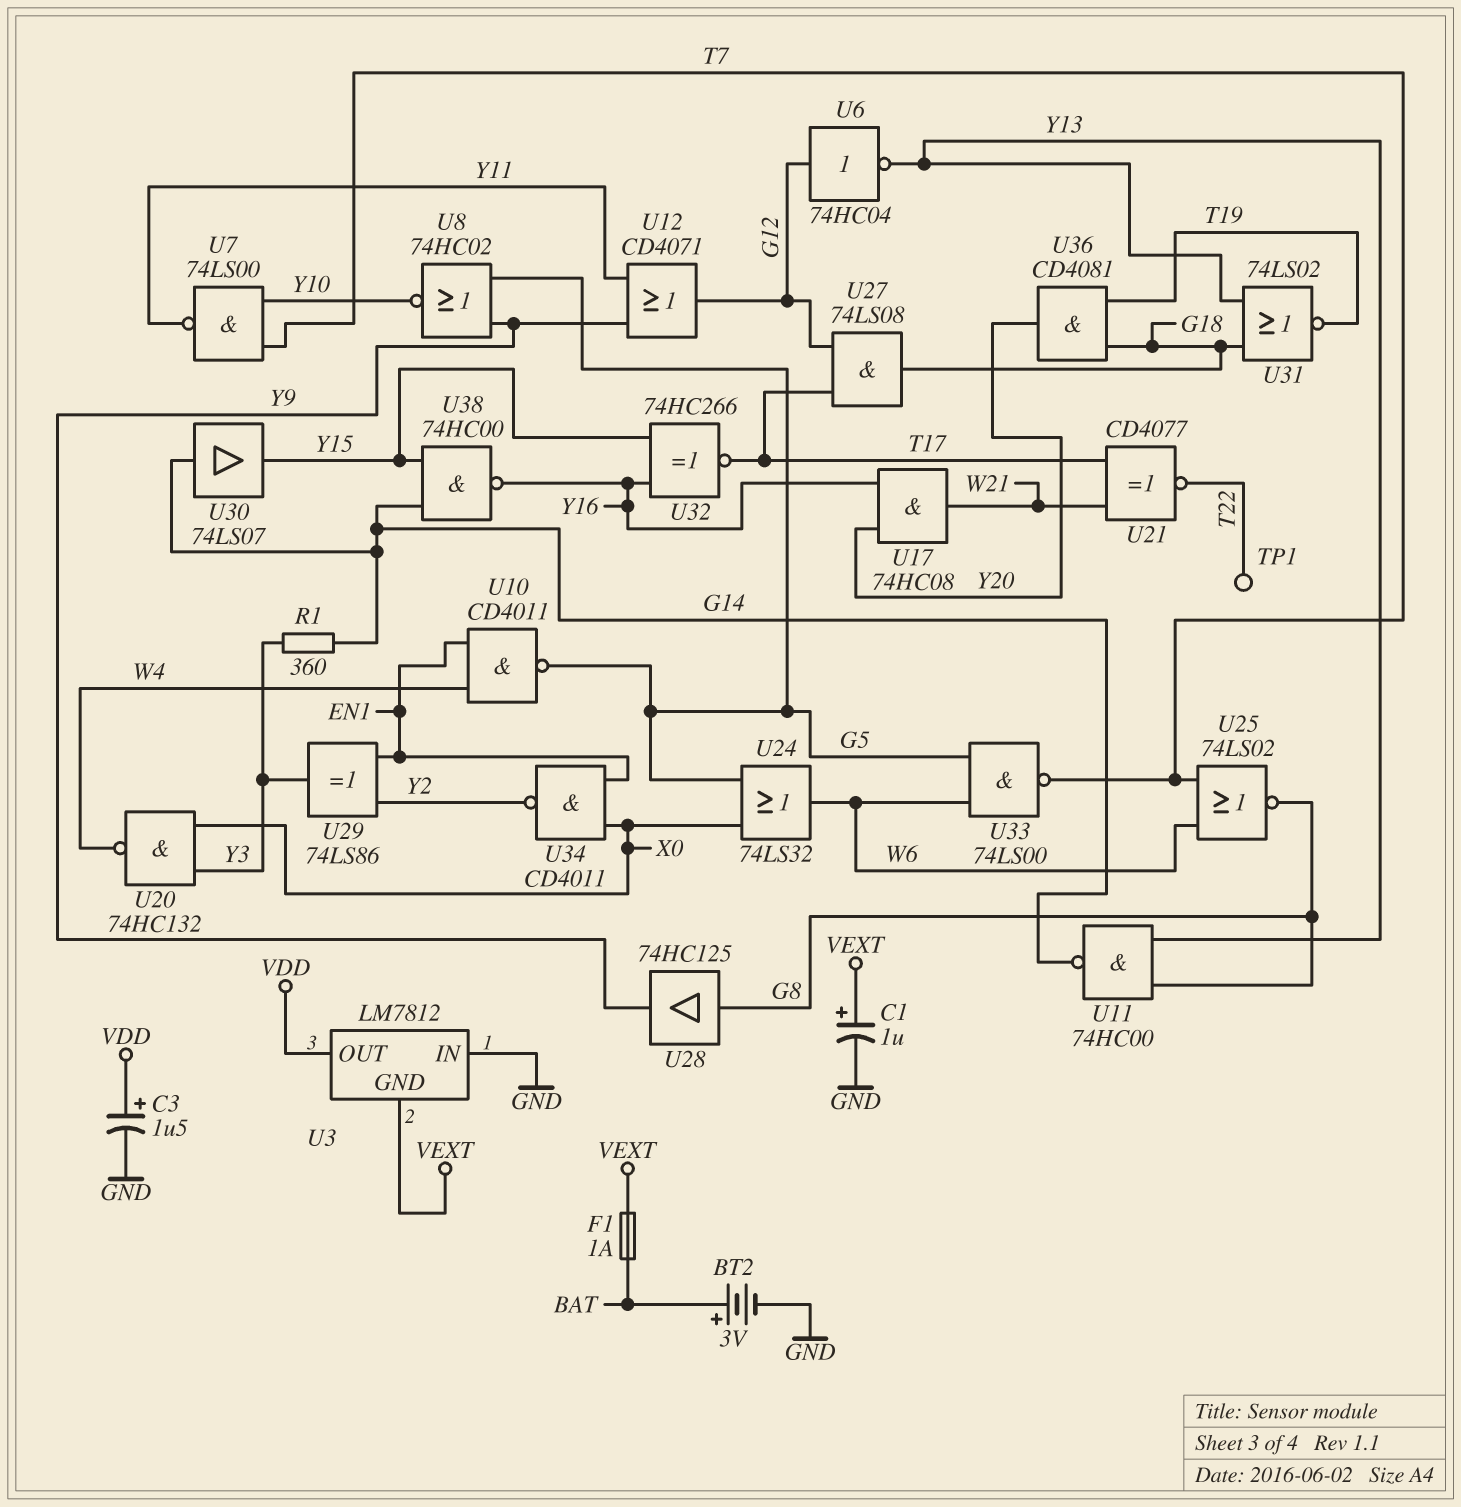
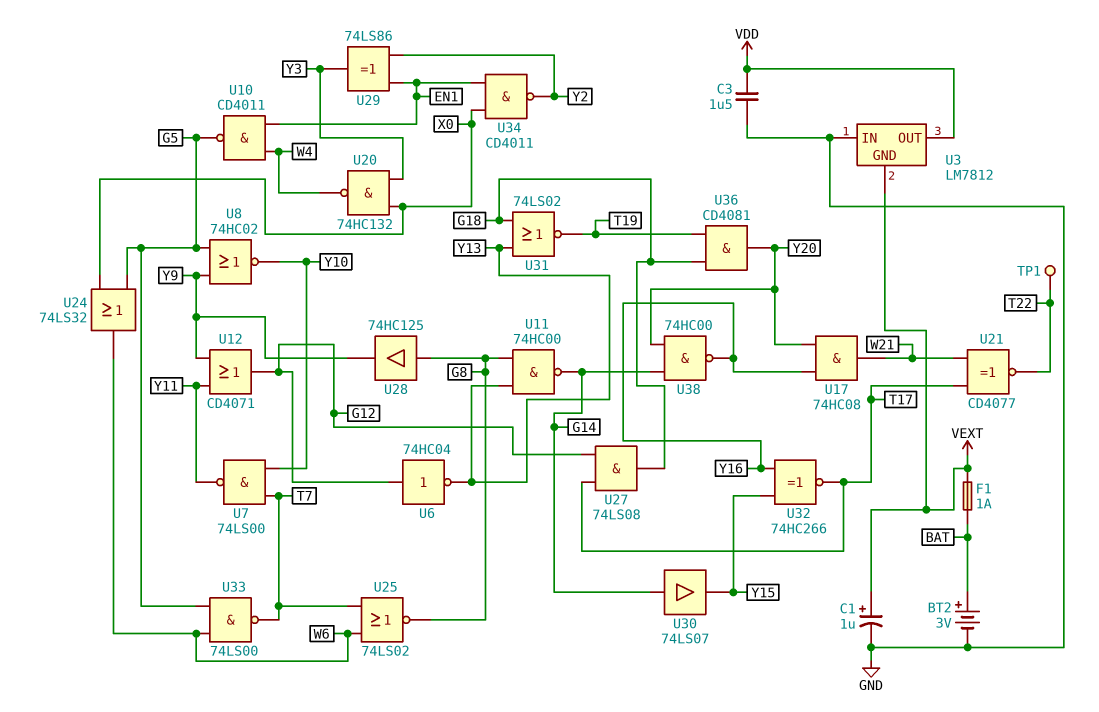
C3: 1.5uF (plus VDD, minus GND) -> 1.5uF (GND, VDD)
R1: 360 (G14, Y3) -> none
U38: NAND 74HC00 (in G14, in Y15, out Y16) -> NAND 74HC00 (in G14, in Y20, out Y16)

